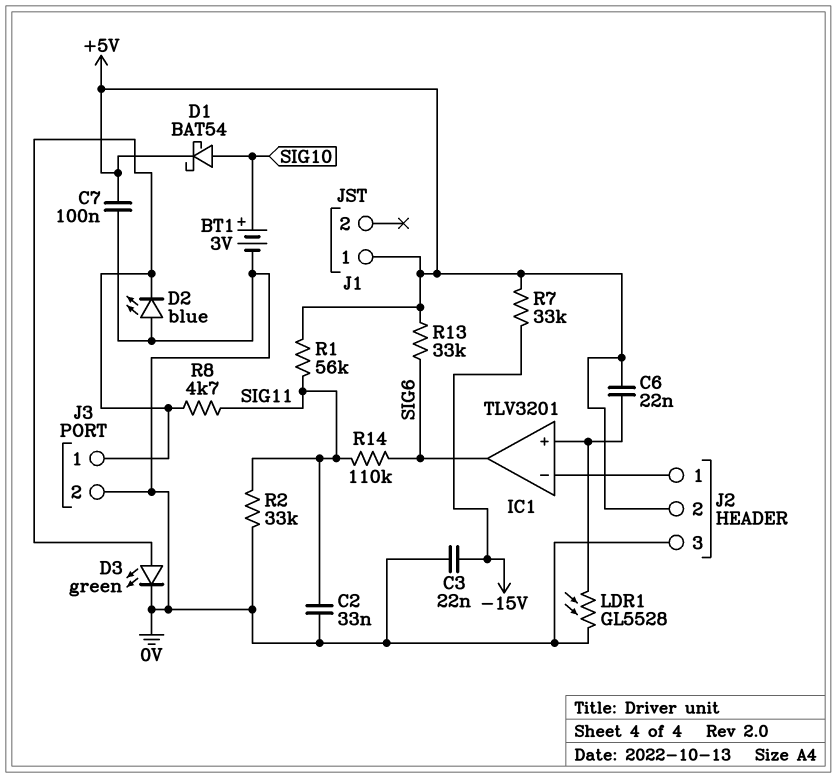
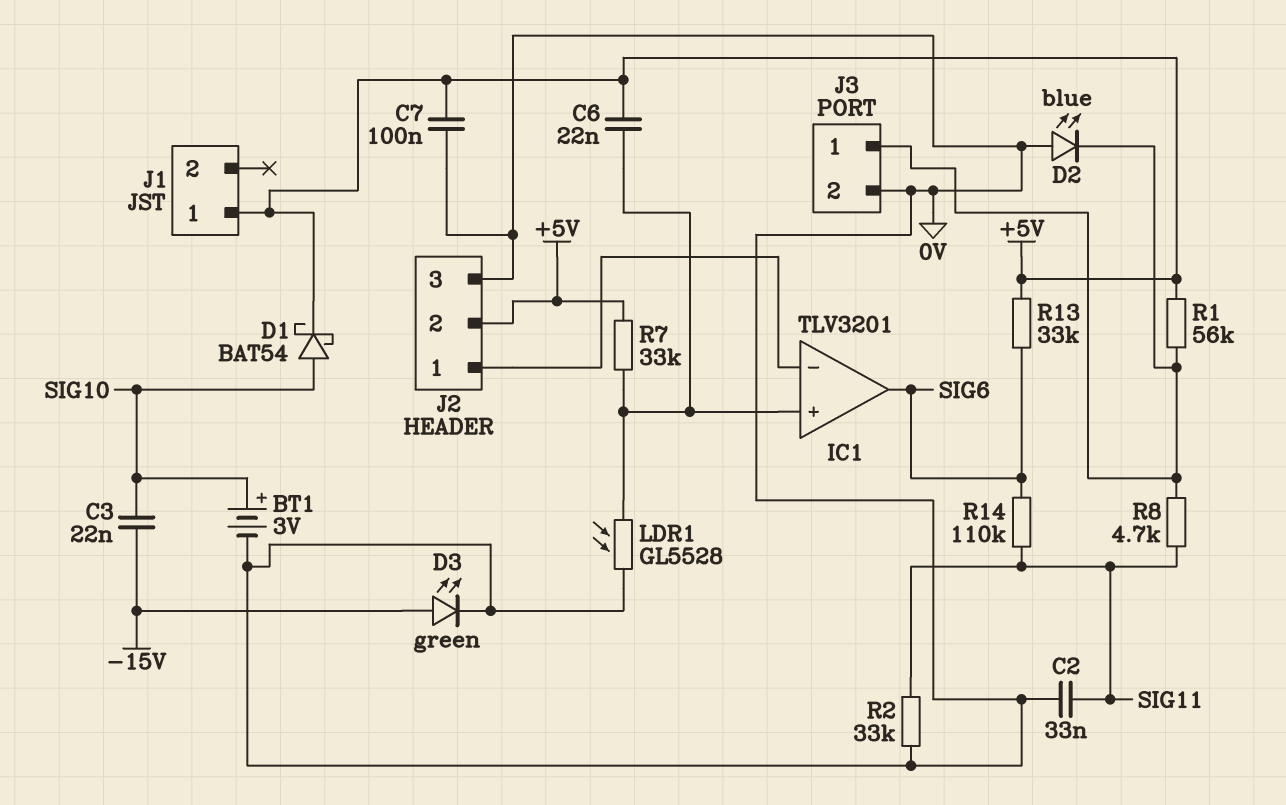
C3: 22nF (-15V, 0V) -> 22nF (-15V, SIG10)
D3: LED green (A J3/1, K 0V) -> LED green (A -15V, K 0V)
R1: 56k (+5V, SIG11) -> 56k (+5V, J3/1)
R7: 33k (+5V, -15V) -> 33k (+5V, IC1/in+)

